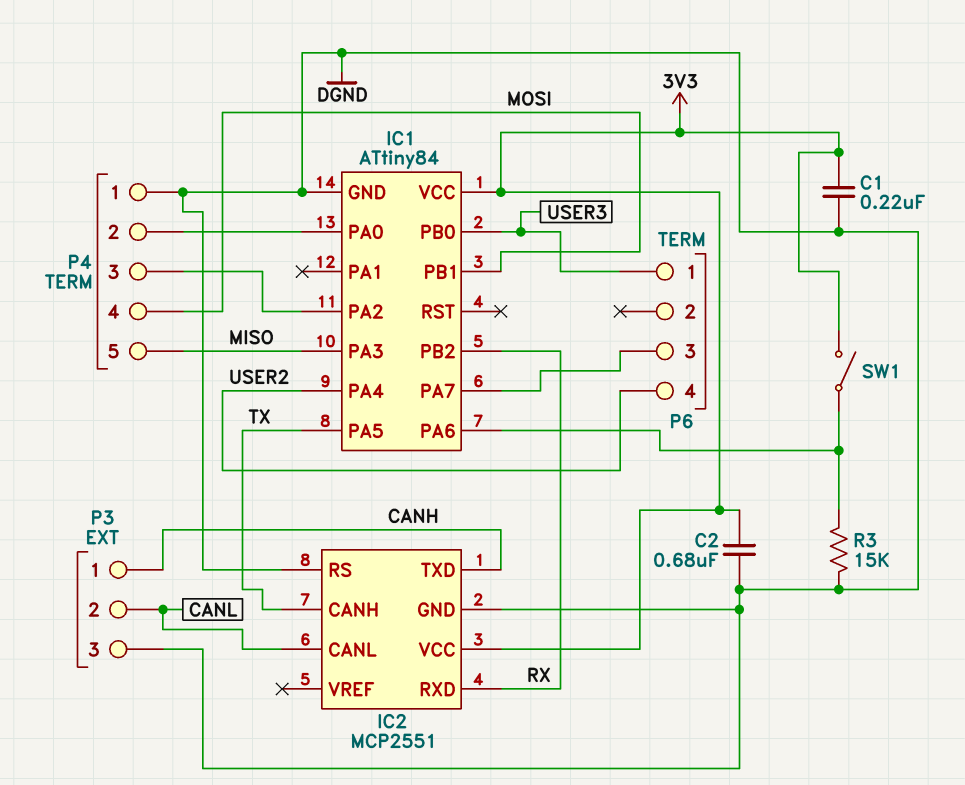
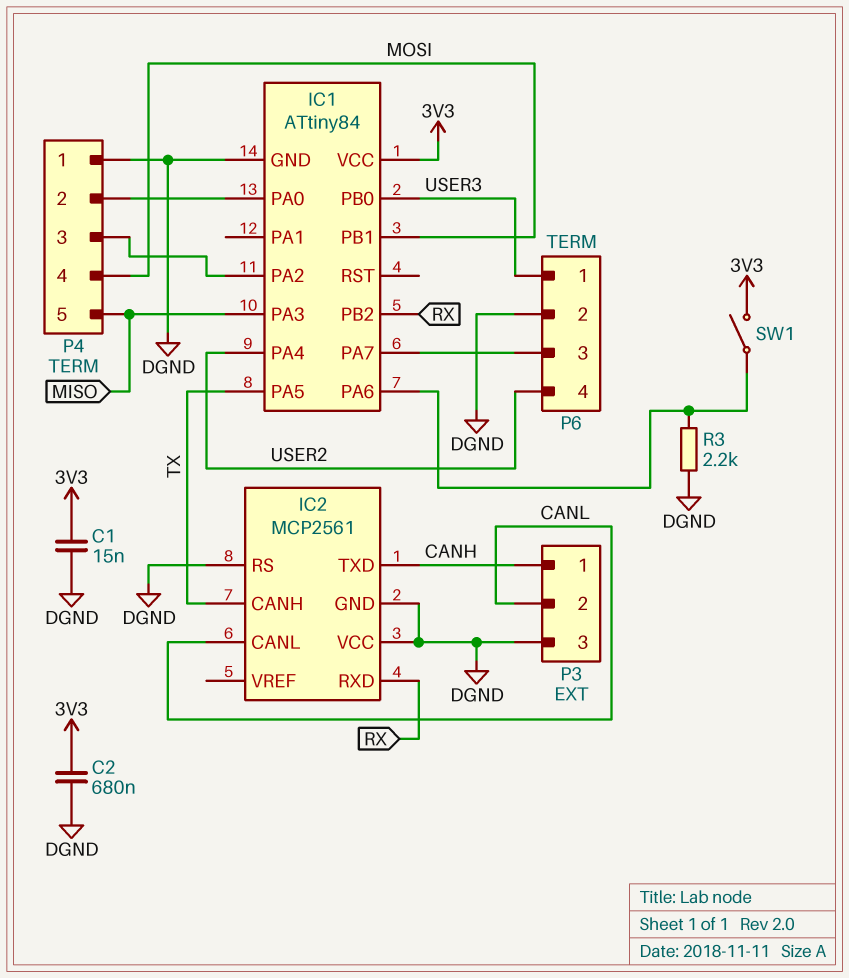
C1: 220nF (3V3, DGND) -> 15nF (3V3, DGND)
IC2: MCP2551 -> MCP2561
IC2 pin VCC: 3V3 -> DGND
P6 pin 2: none -> DGND
R3: 15k (DGND, IC1/PA6) -> 2.2k (DGND, IC1/PA6)

